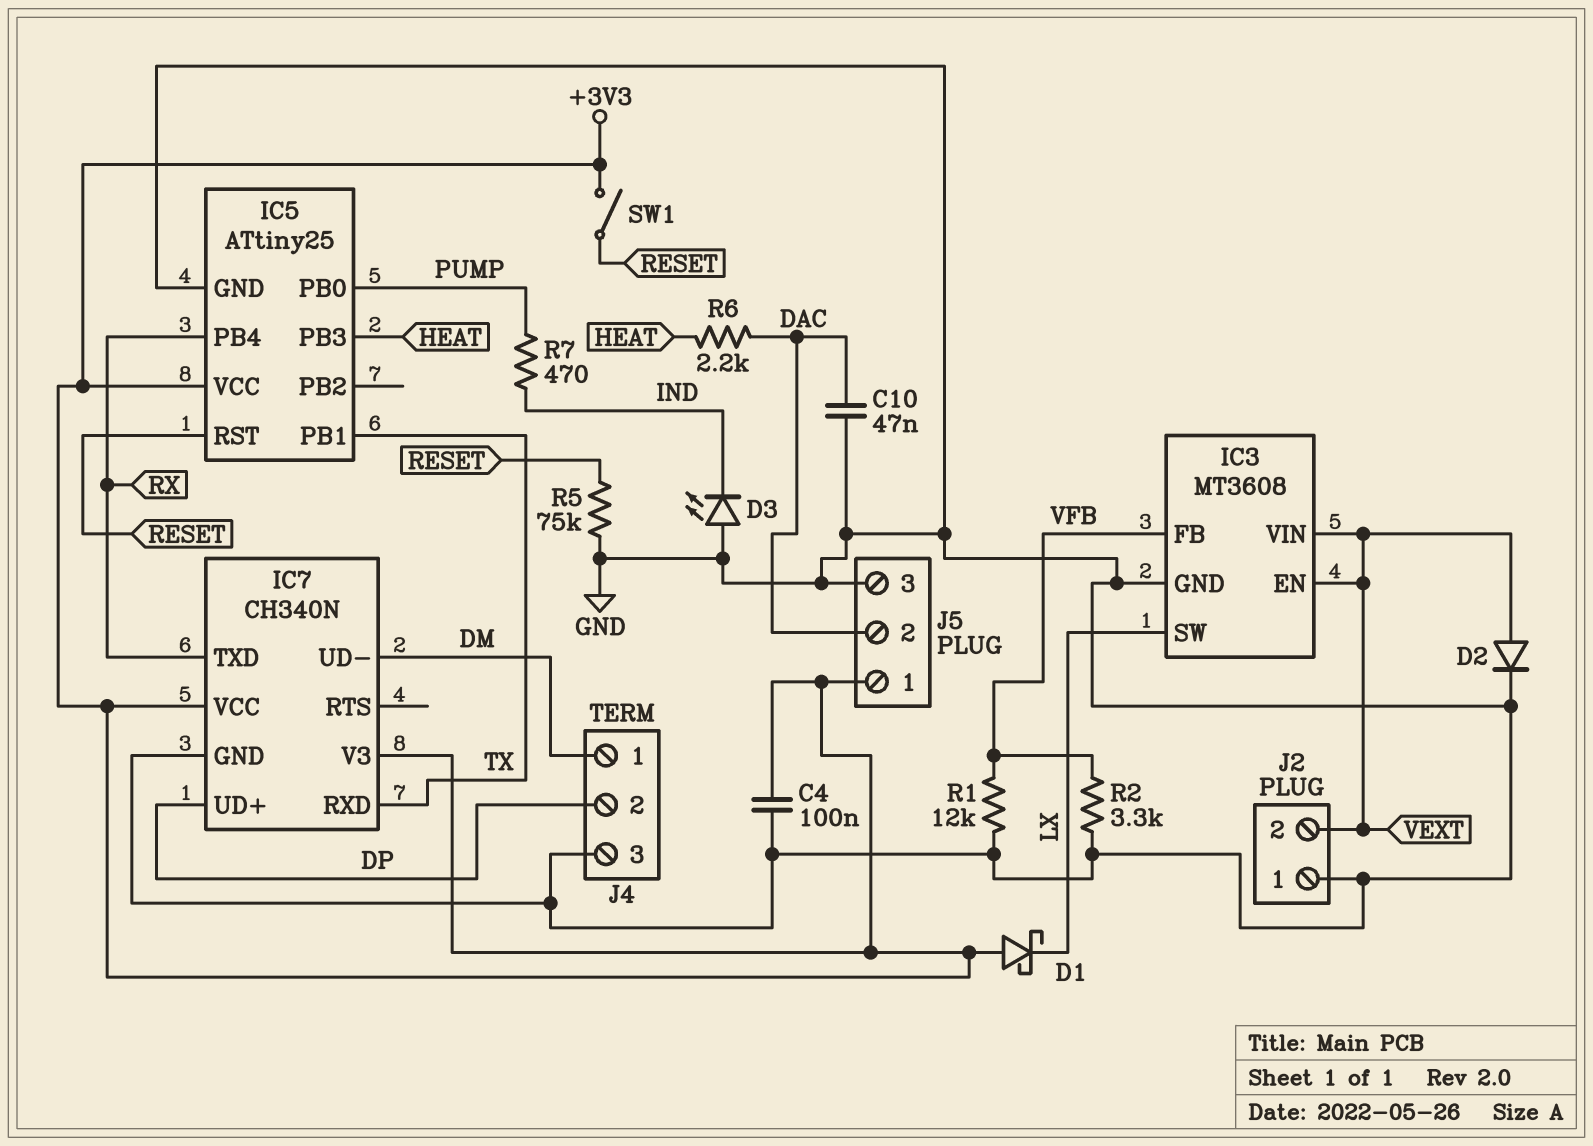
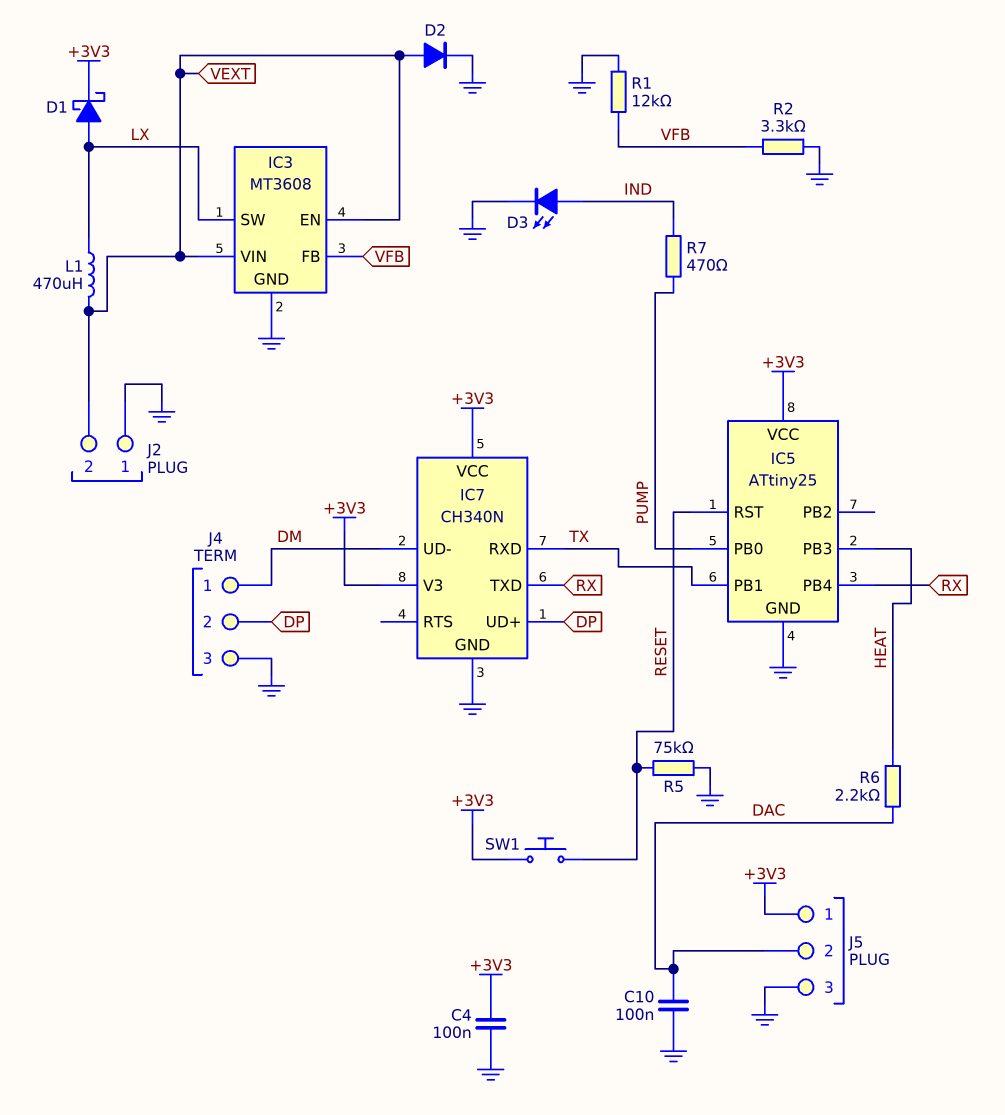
C10: 47nF (DAC, GND) -> 100nF (DAC, GND)
D1: schottky (A +3V3, K LX) -> schottky (A LX, K +3V3)
D3: LED (A GND, K IND) -> LED (A IND, K GND)
L1: none -> 470uH (LX, VEXT)
SW1: switch (+3V3, RESET) -> button (+3V3, RESET)

